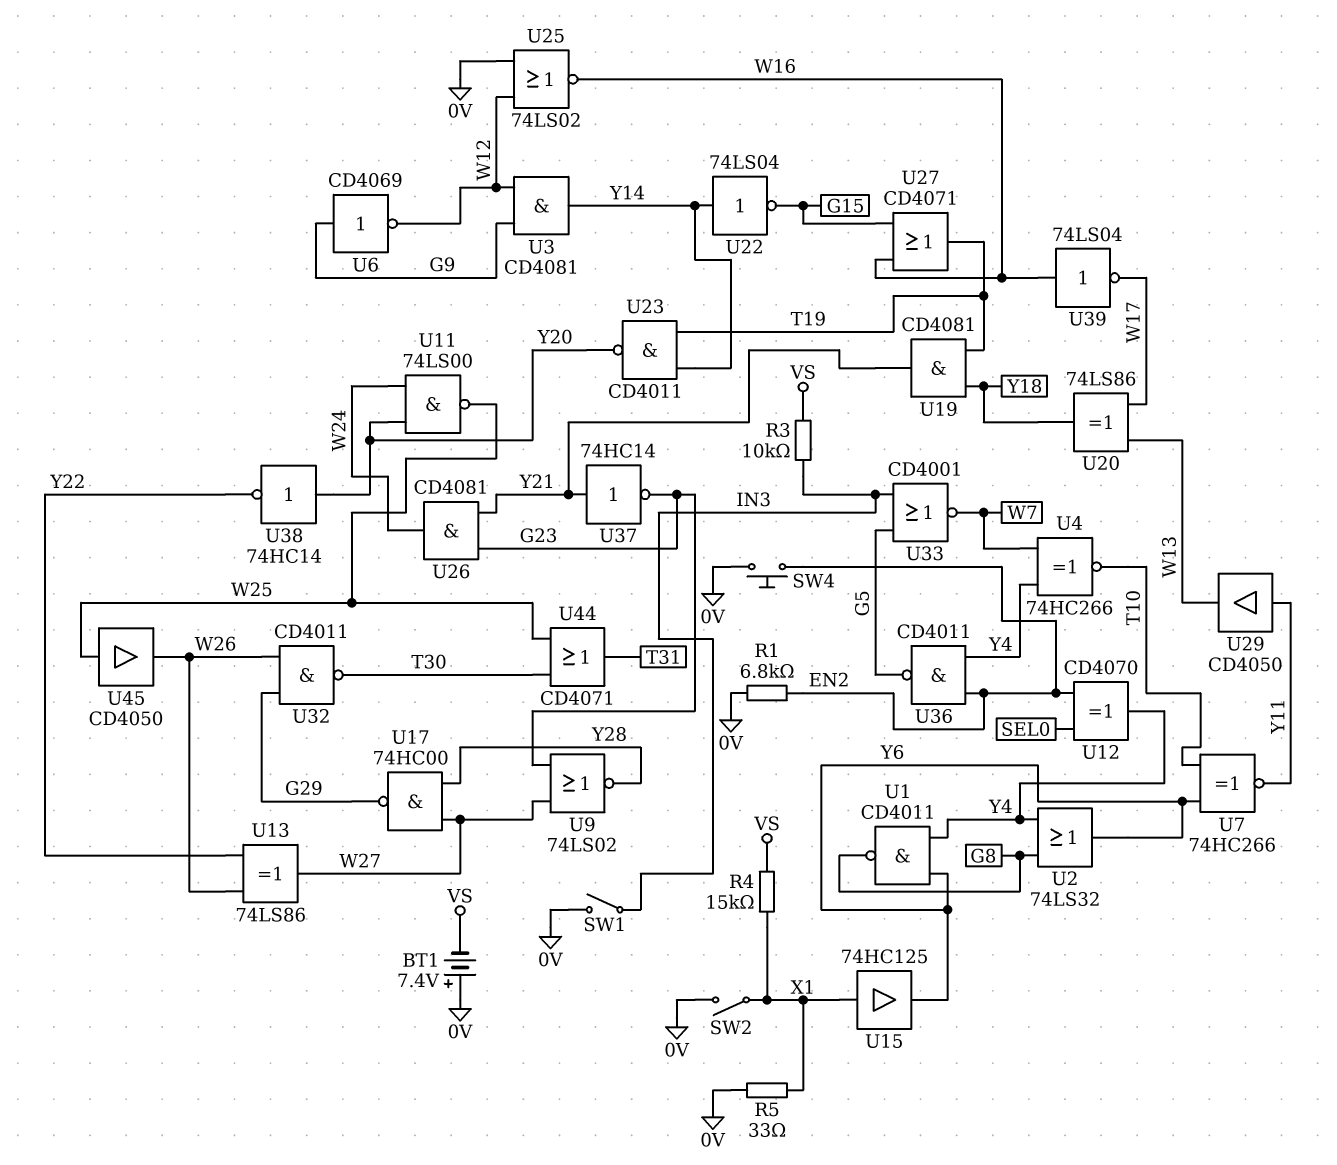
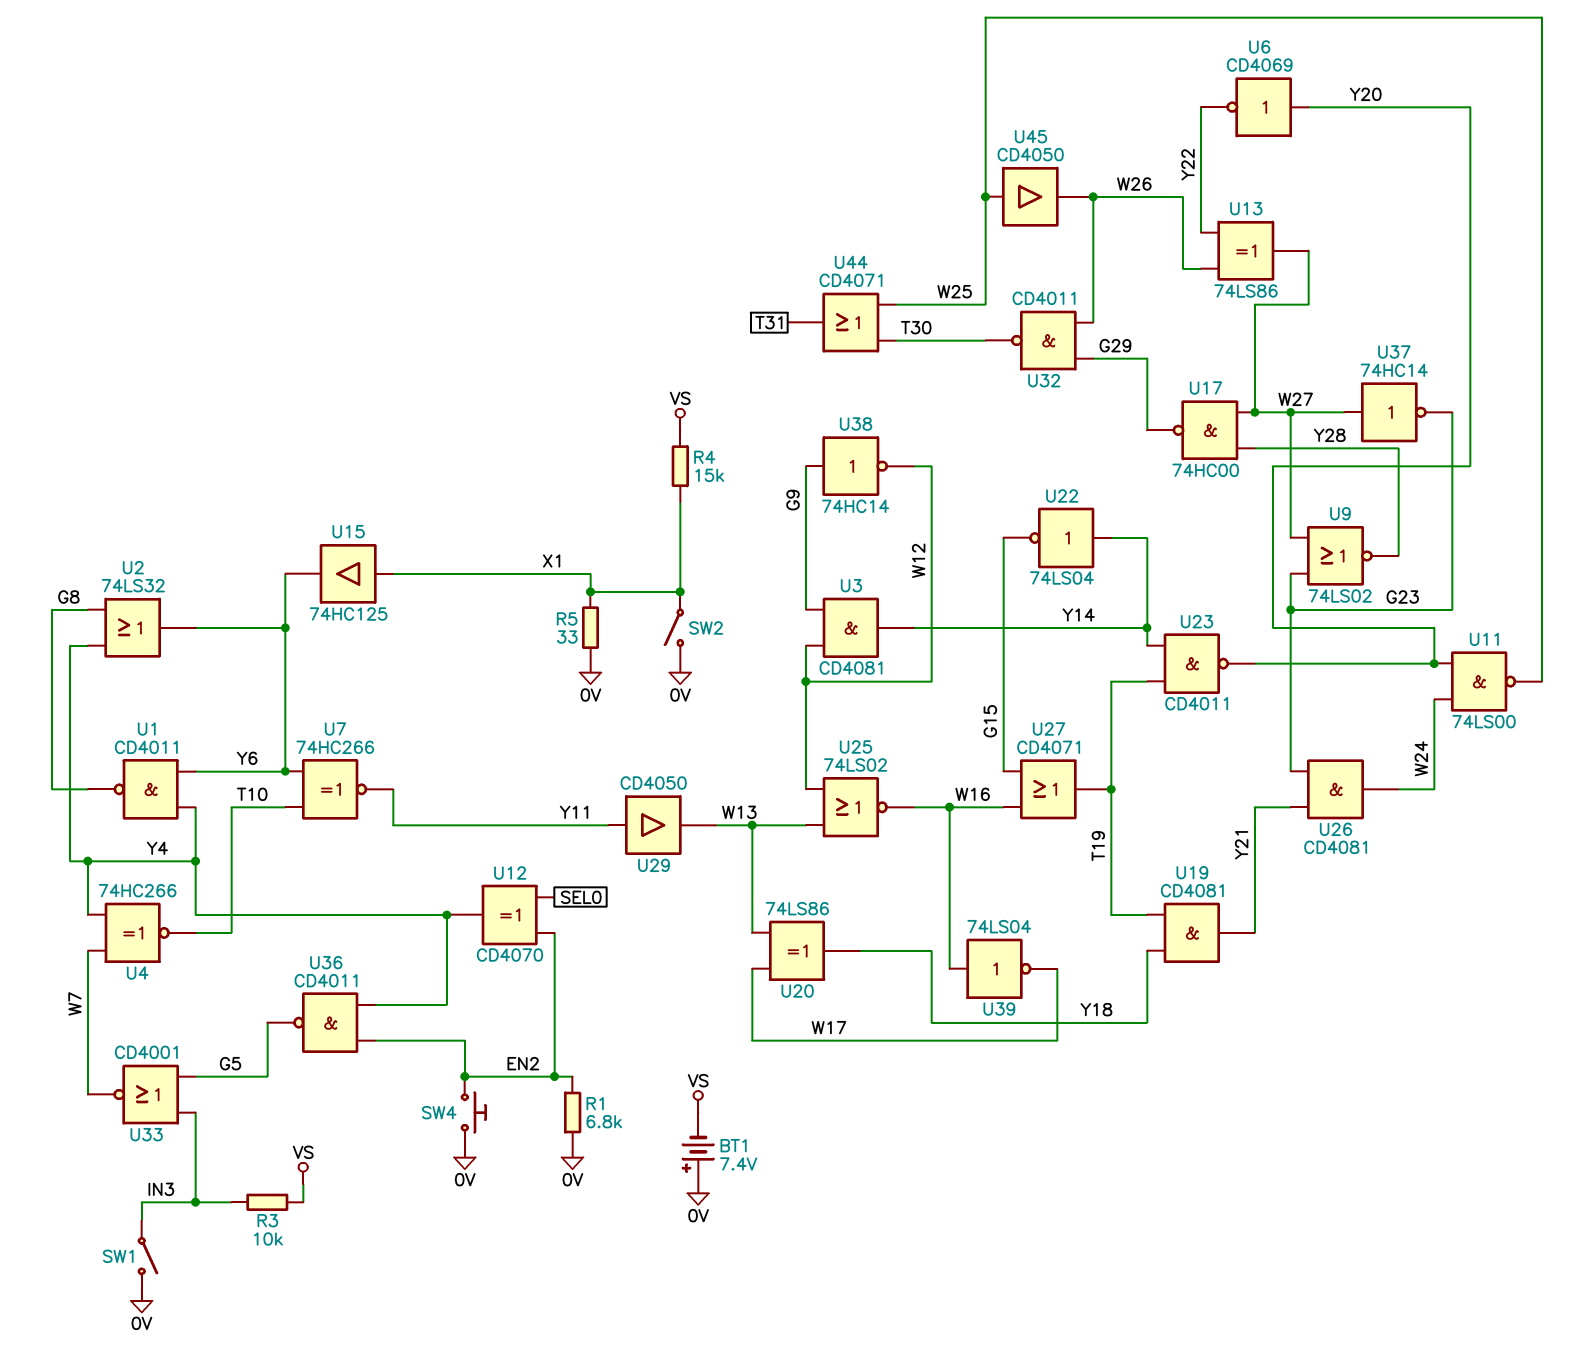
U6: NOT CD4069 (in G9, out W12) -> NOT CD4069 (in Y20, out Y22)
U25: NOR 74LS02 (in 0V, in W12, out W16) -> NOR 74LS02 (in W12, in W13, out W16)
U37: NOT 74HC14 (in Y21, out G23) -> NOT 74HC14 (in W27, out G23)
U38: NOT 74HC14 (in Y20, out Y22) -> NOT 74HC14 (in G9, out W12)

